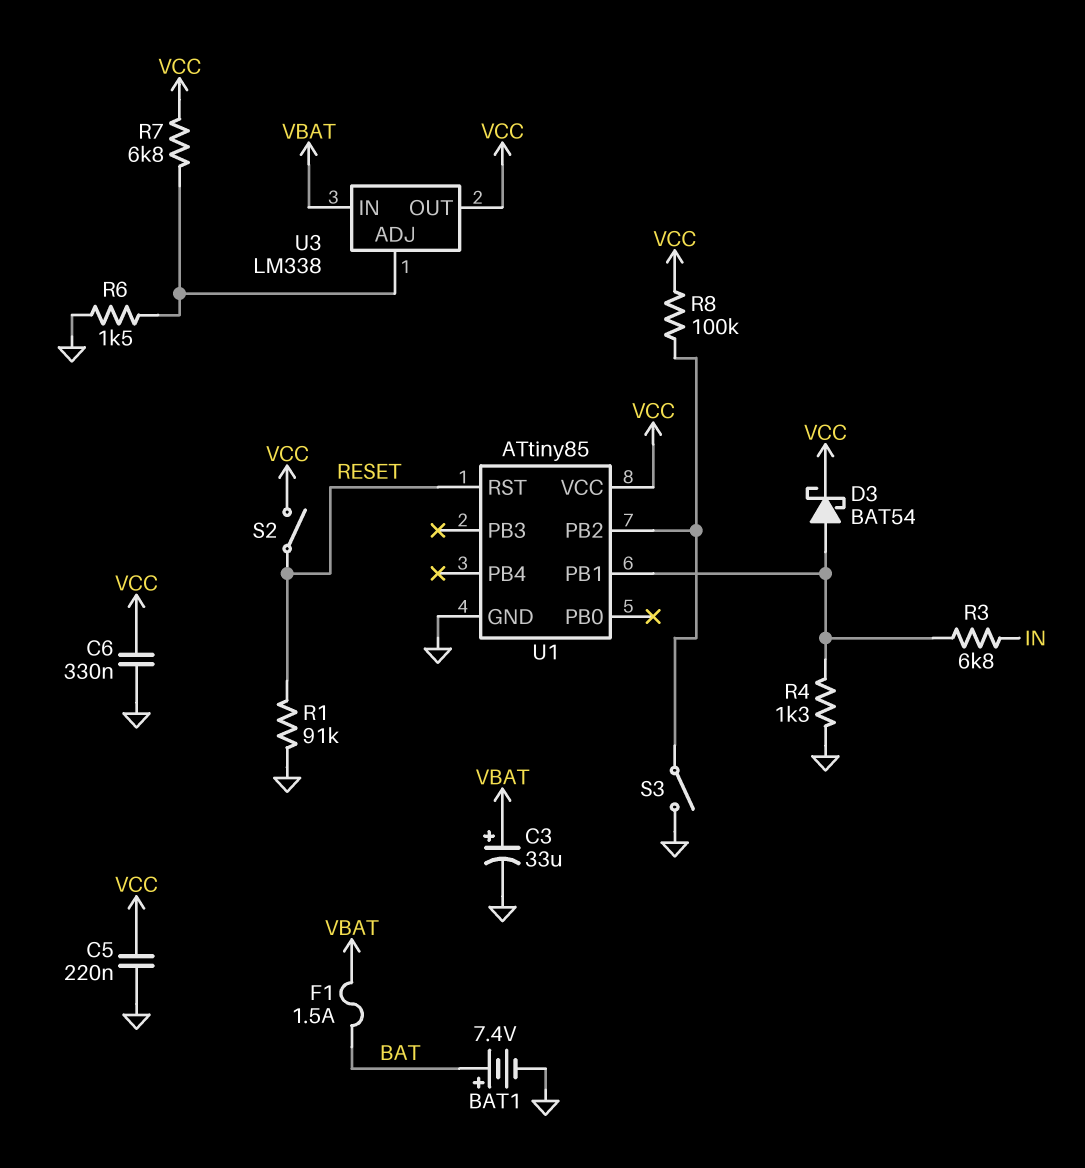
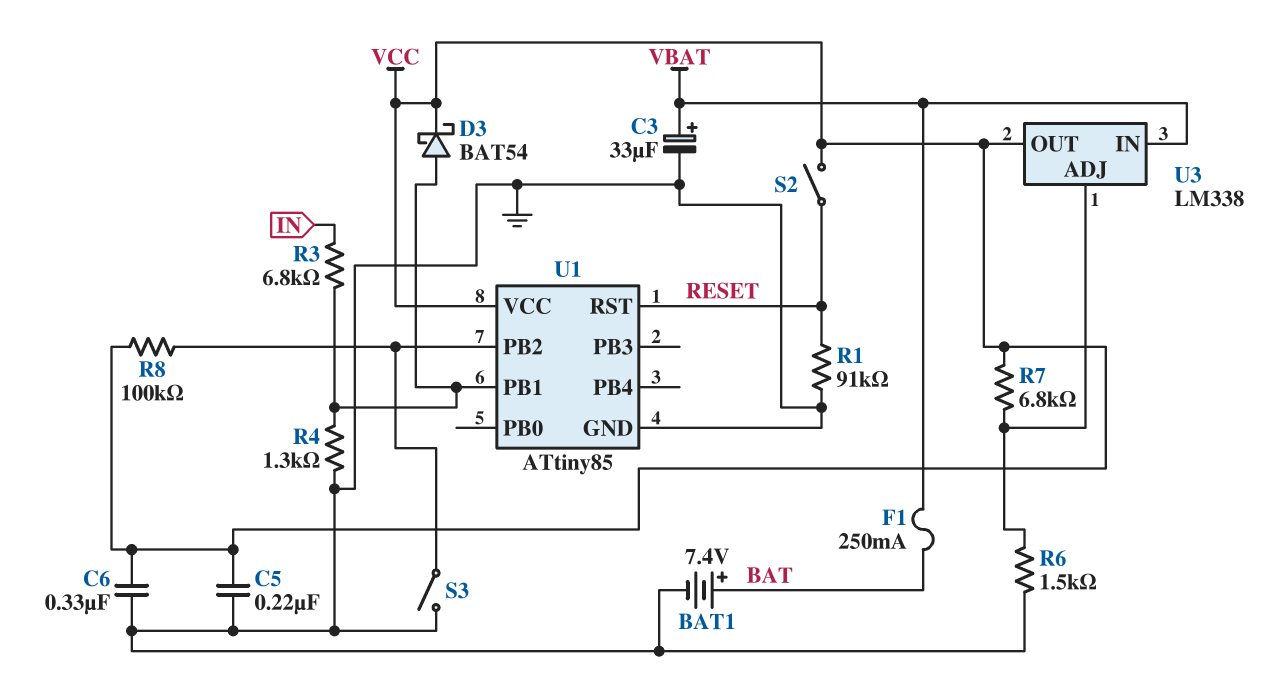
F1: 1.5A (BAT, VBAT) -> 250mA (BAT, VBAT)

